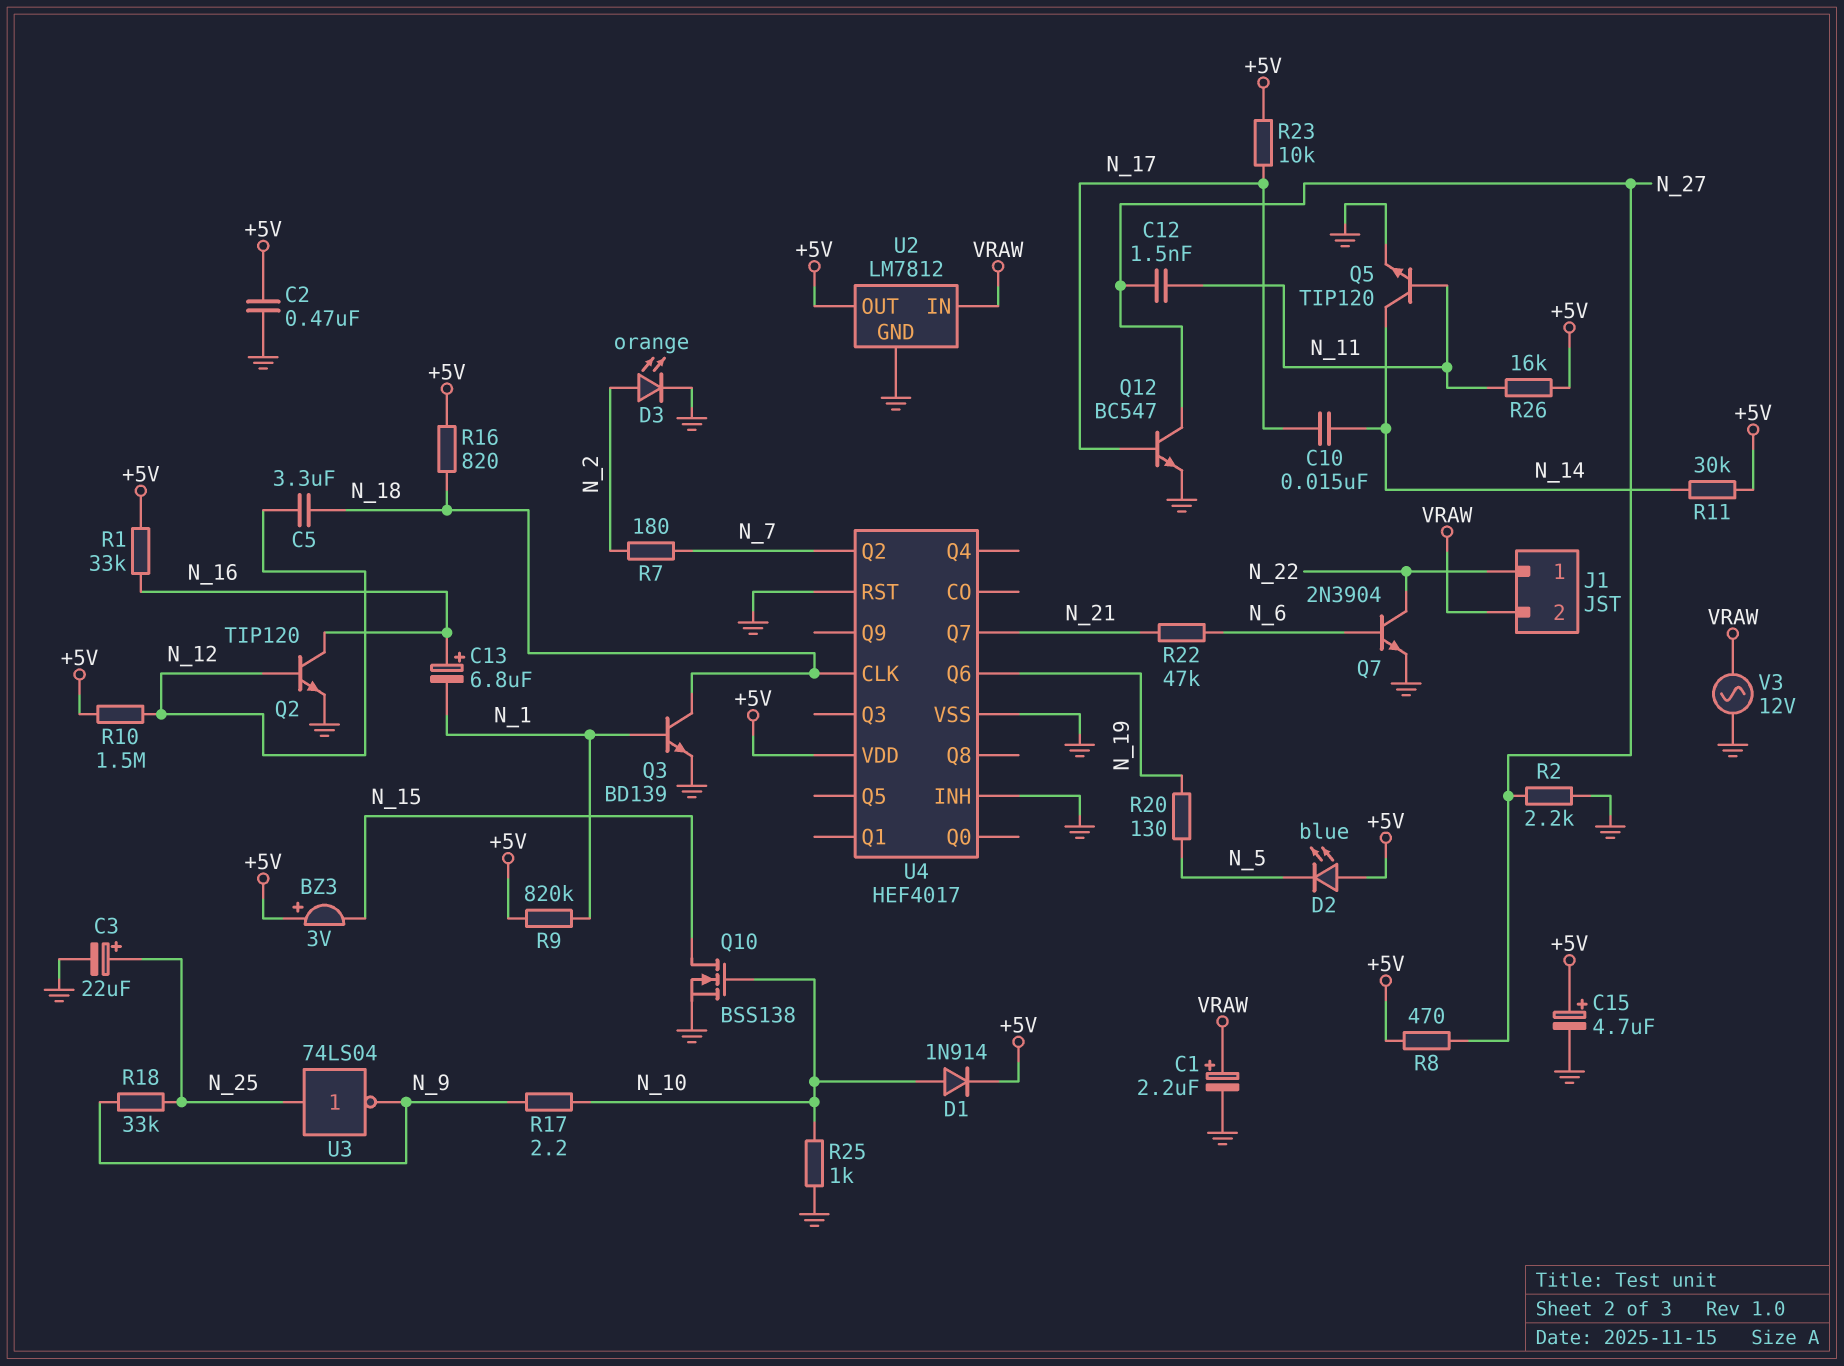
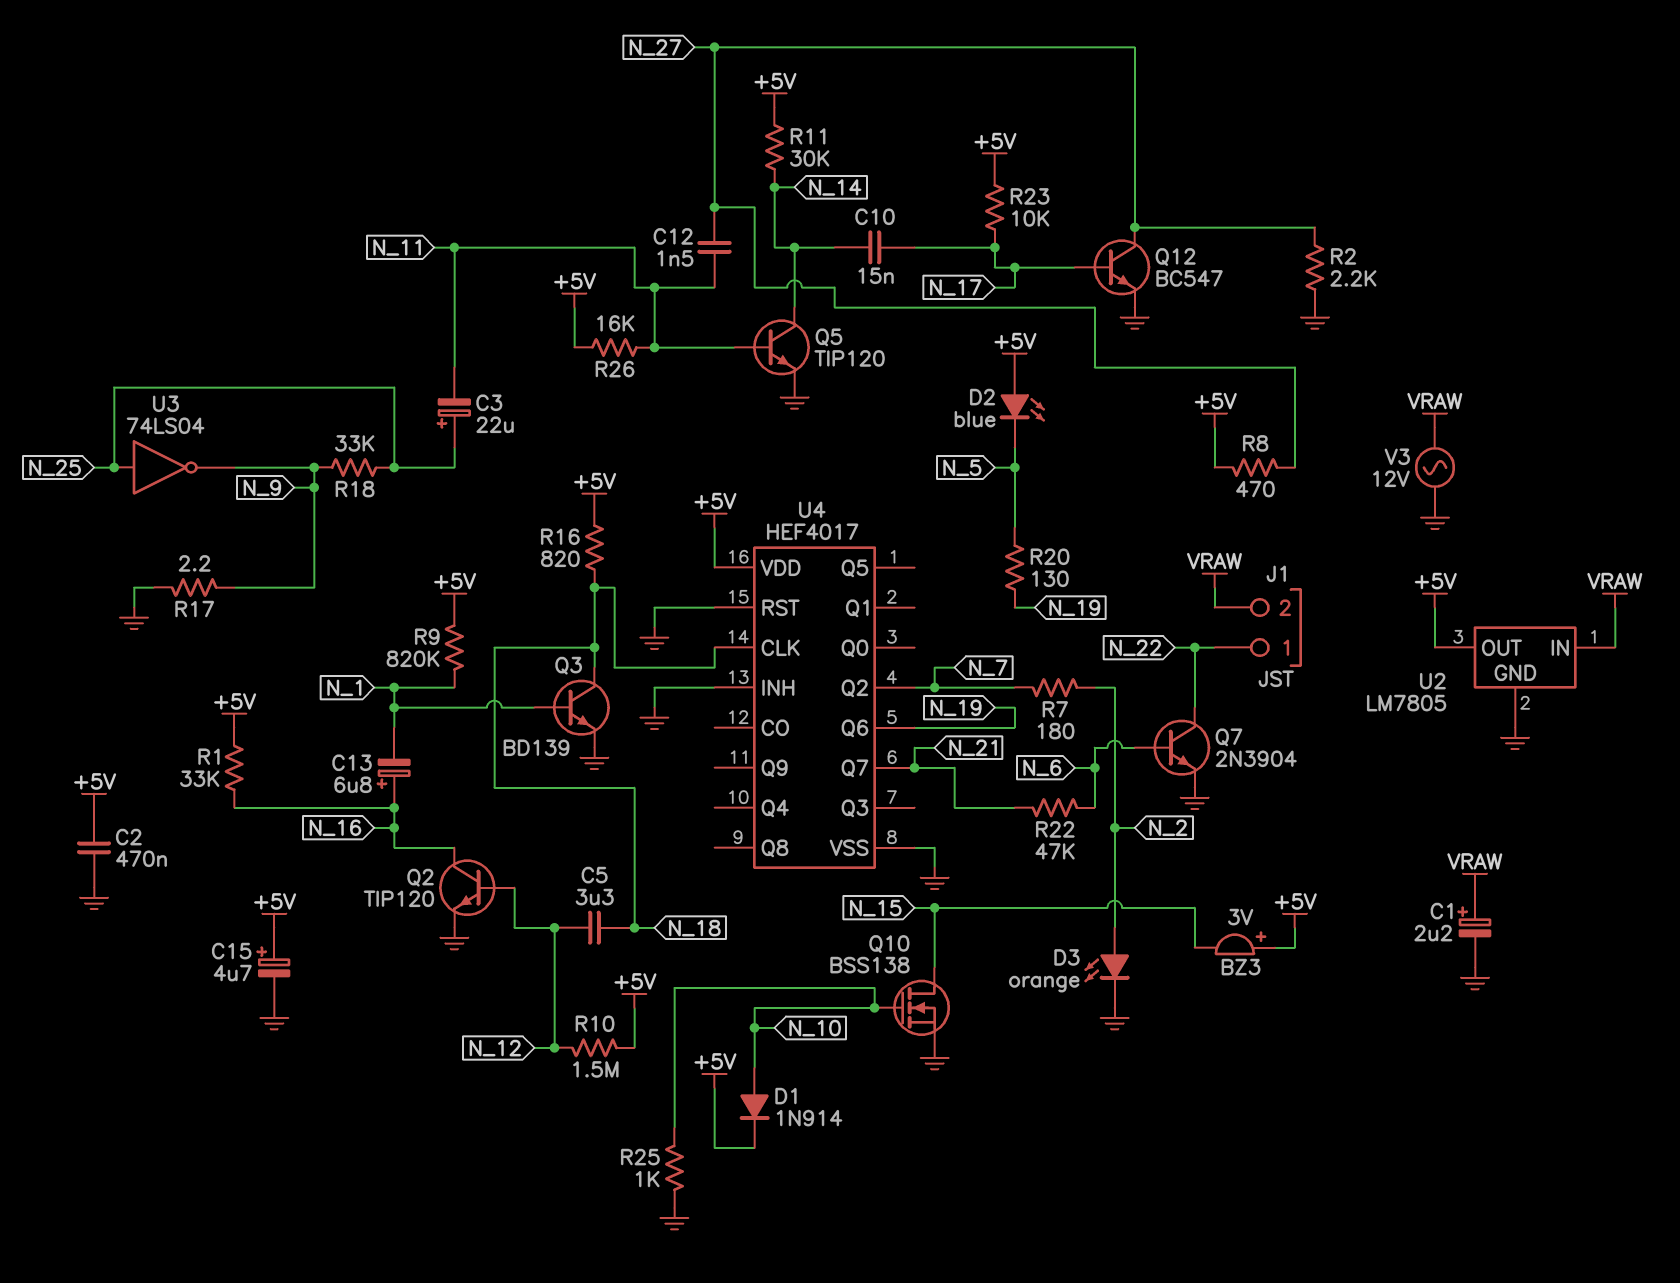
C3: 22uF (plus N_25, minus GND) -> 22uF (plus N_25, minus N_11)
R17: 2.2 (N_9, N_10) -> 2.2 (GND, N_9)
U2: LM7812 -> LM7805

